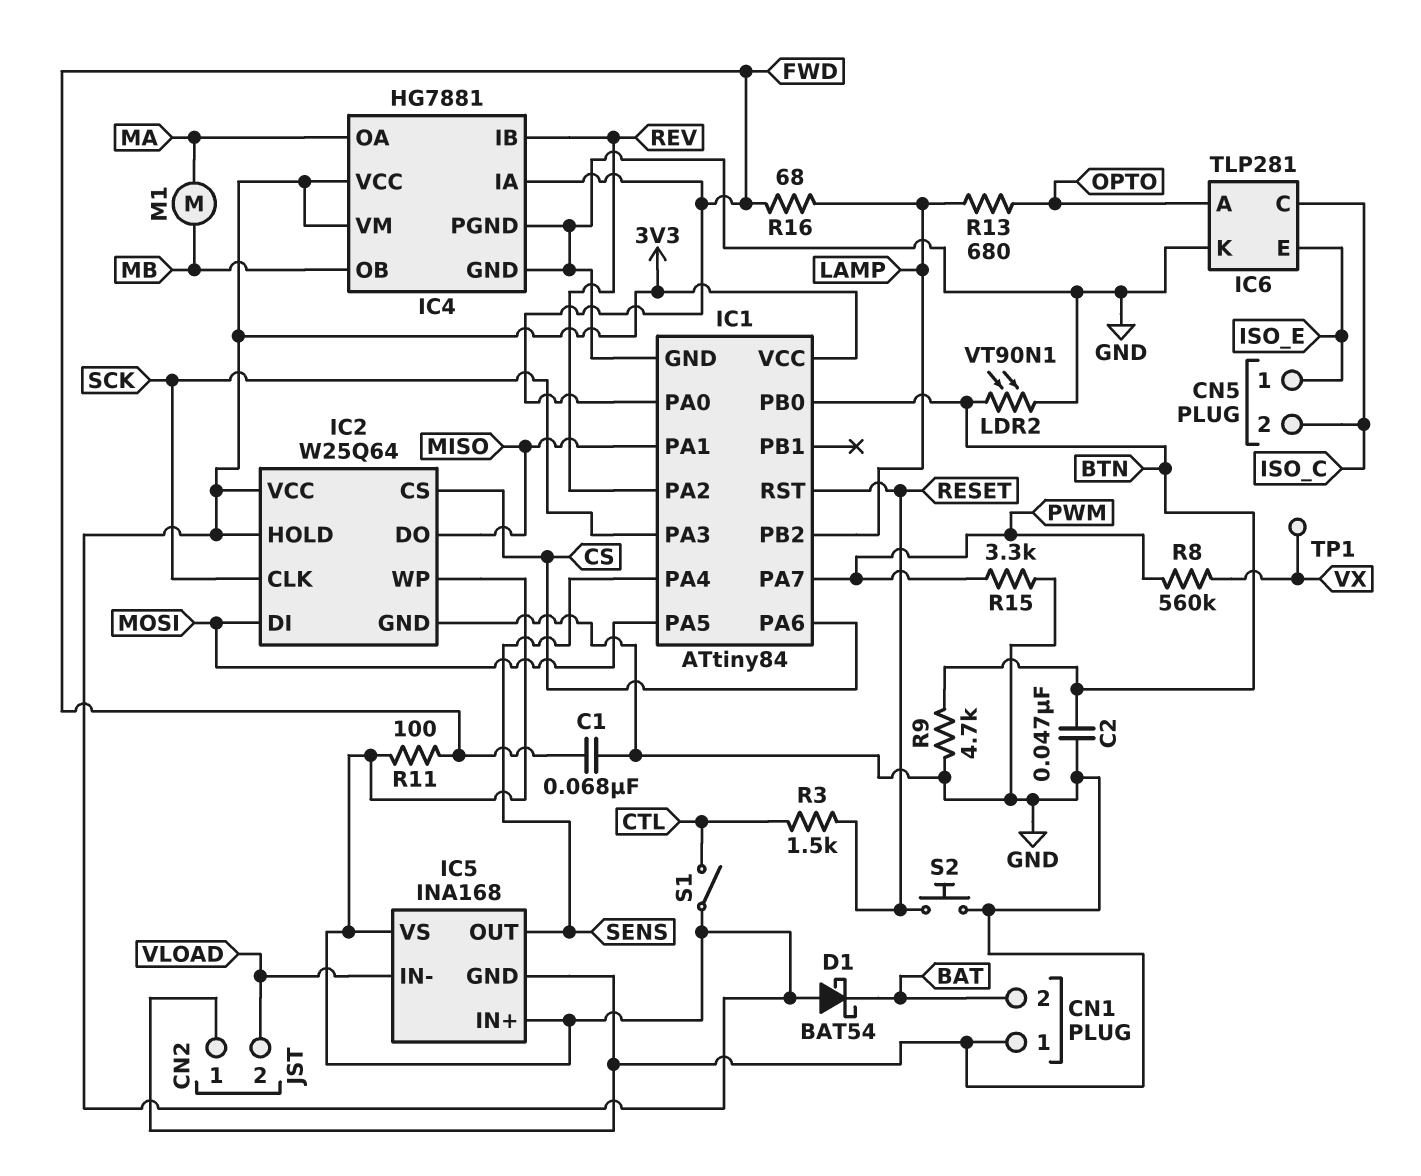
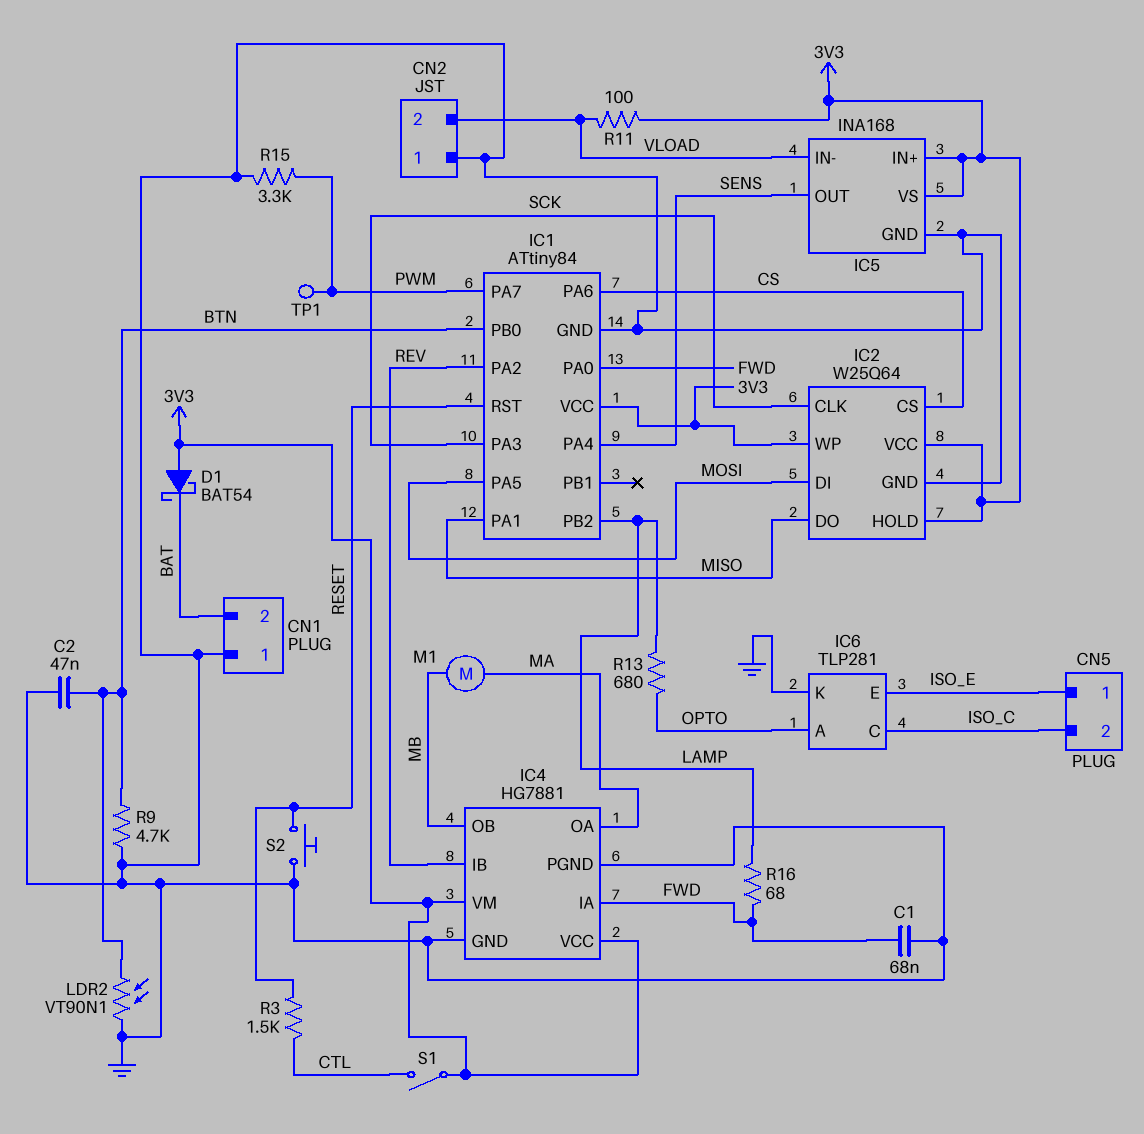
R8: 560k (PWM, VX) -> none
R11: 100 (3V3, FWD) -> 100 (3V3, VLOAD)
TP1: test point (VX) -> test point (PWM)

